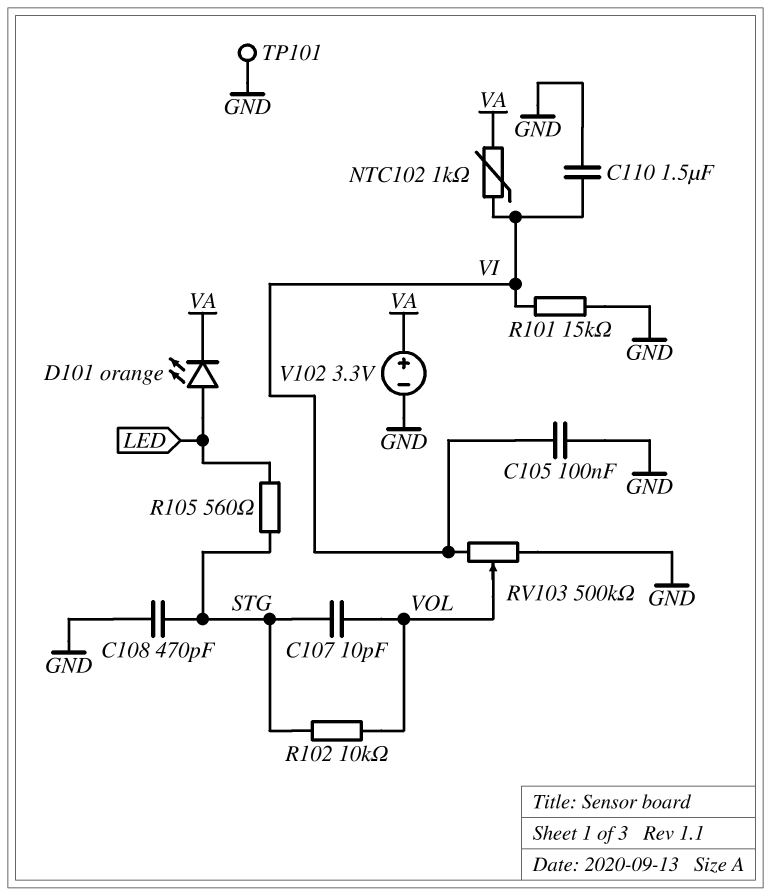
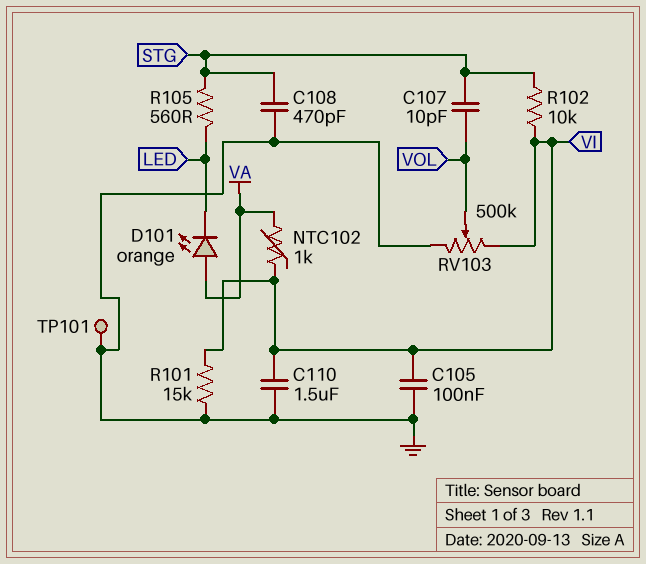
D101: LED orange (A LED, K VA) -> LED orange (A VA, K LED)
R102: 10k (STG, VOL) -> 10k (STG, VI)
V102: 3.3V (plus VA, minus GND) -> none

